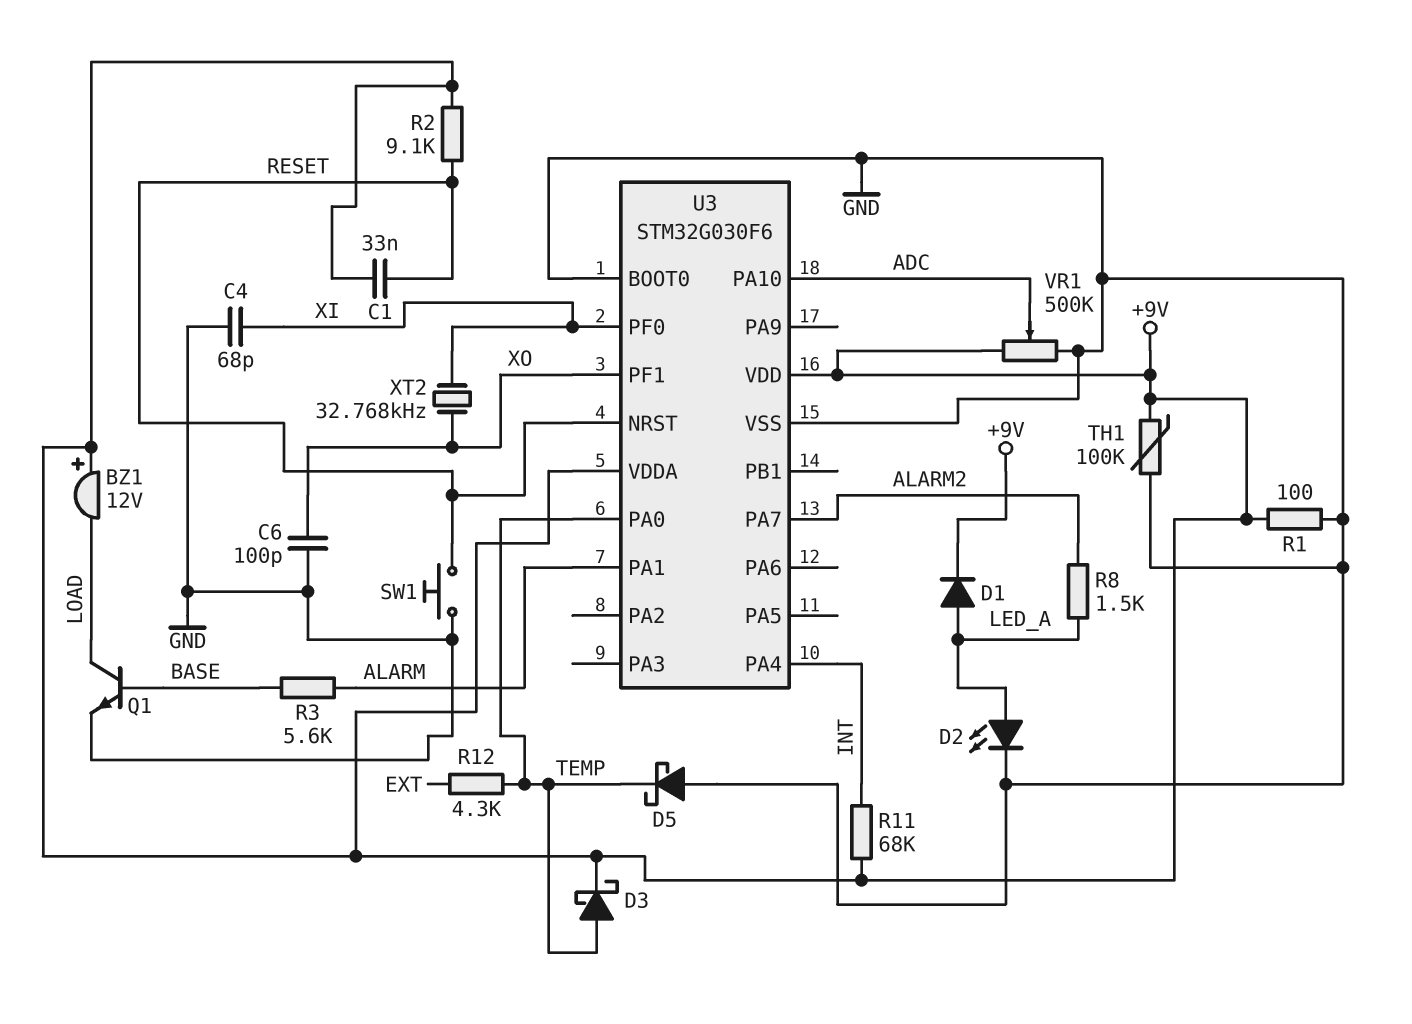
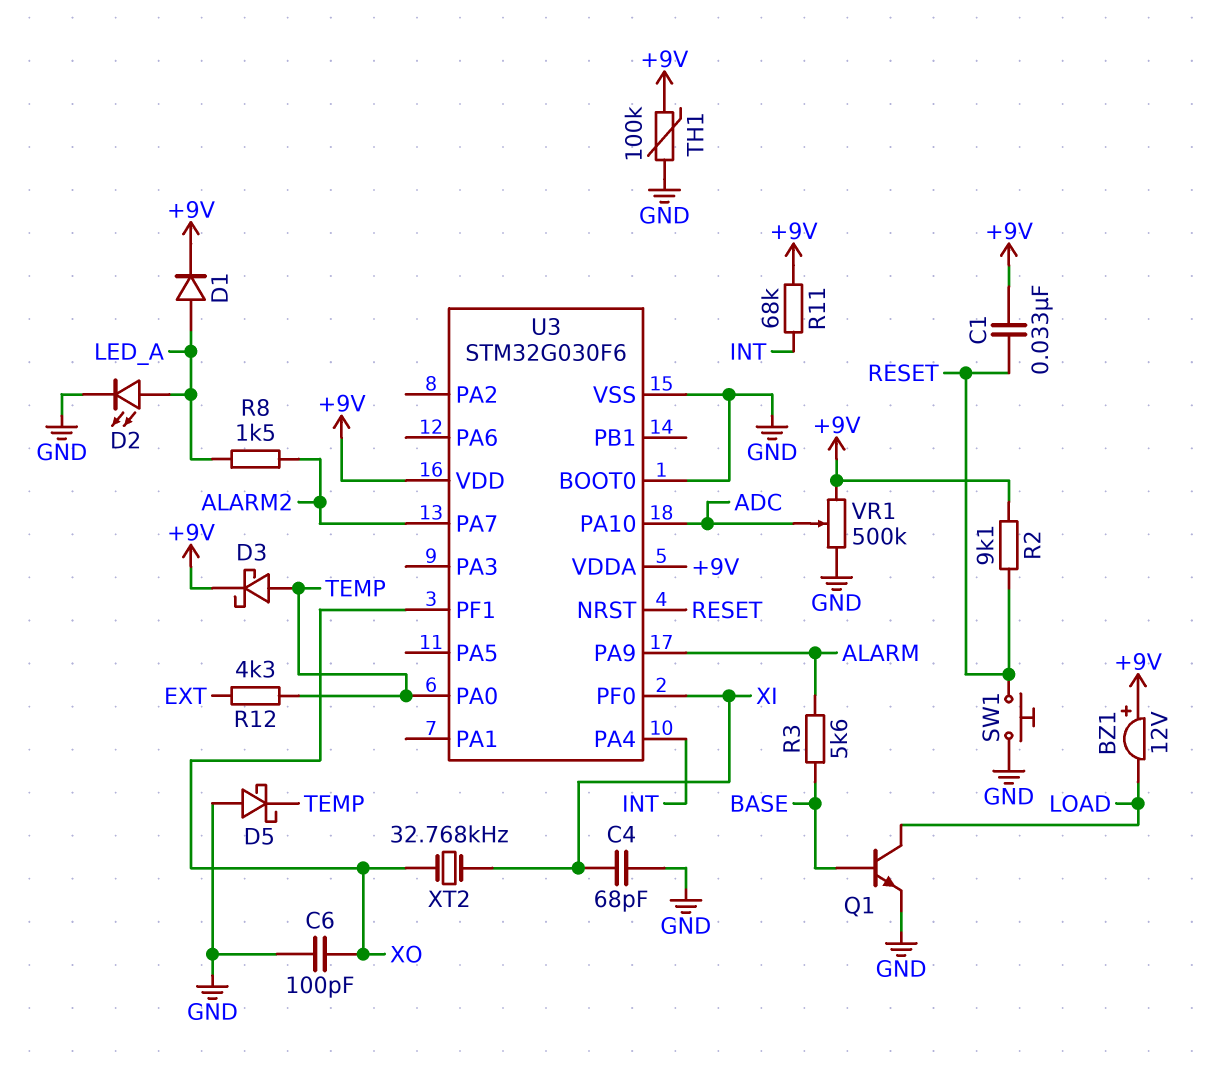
R1: 100 (+9V, GND) -> none
U3 pin PA1: ALARM -> none
U3 pin PA9: none -> ALARM

